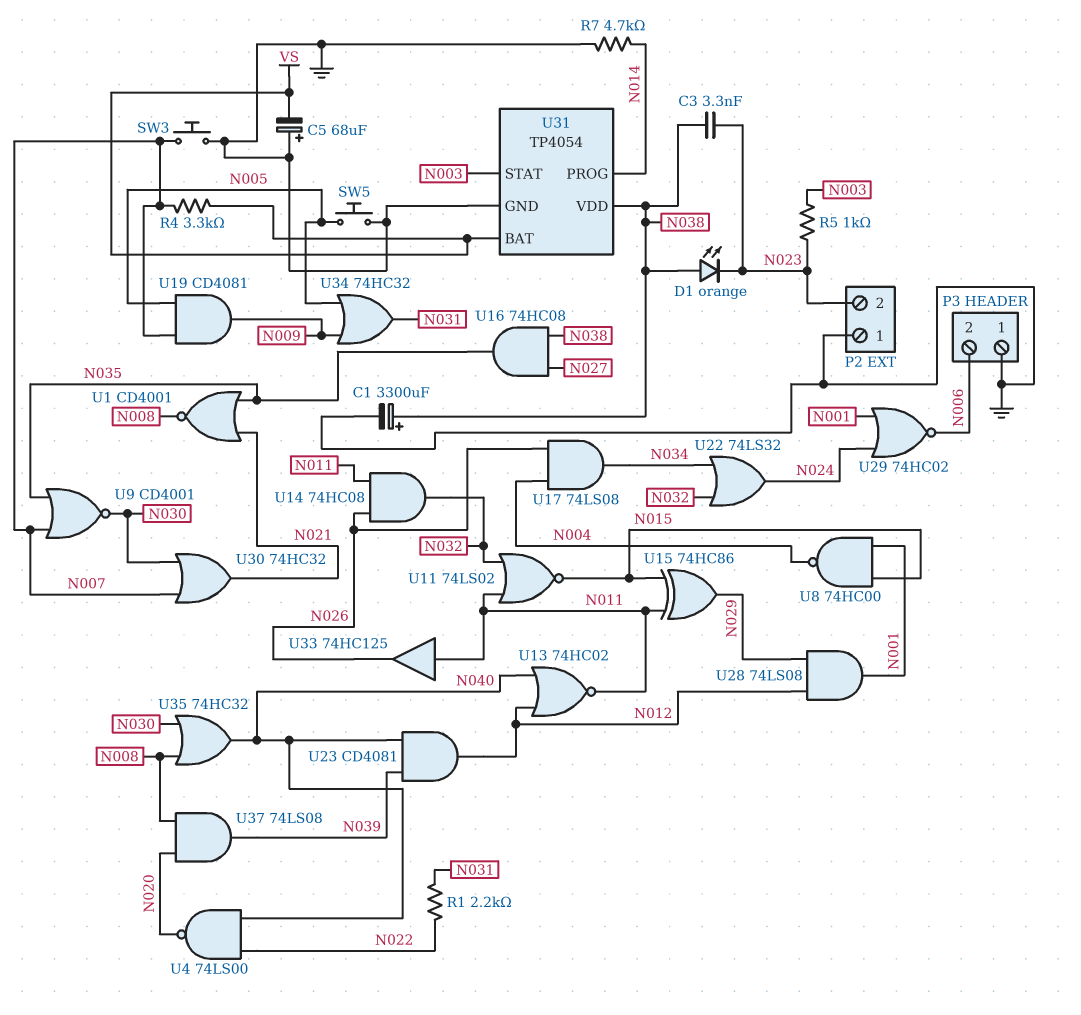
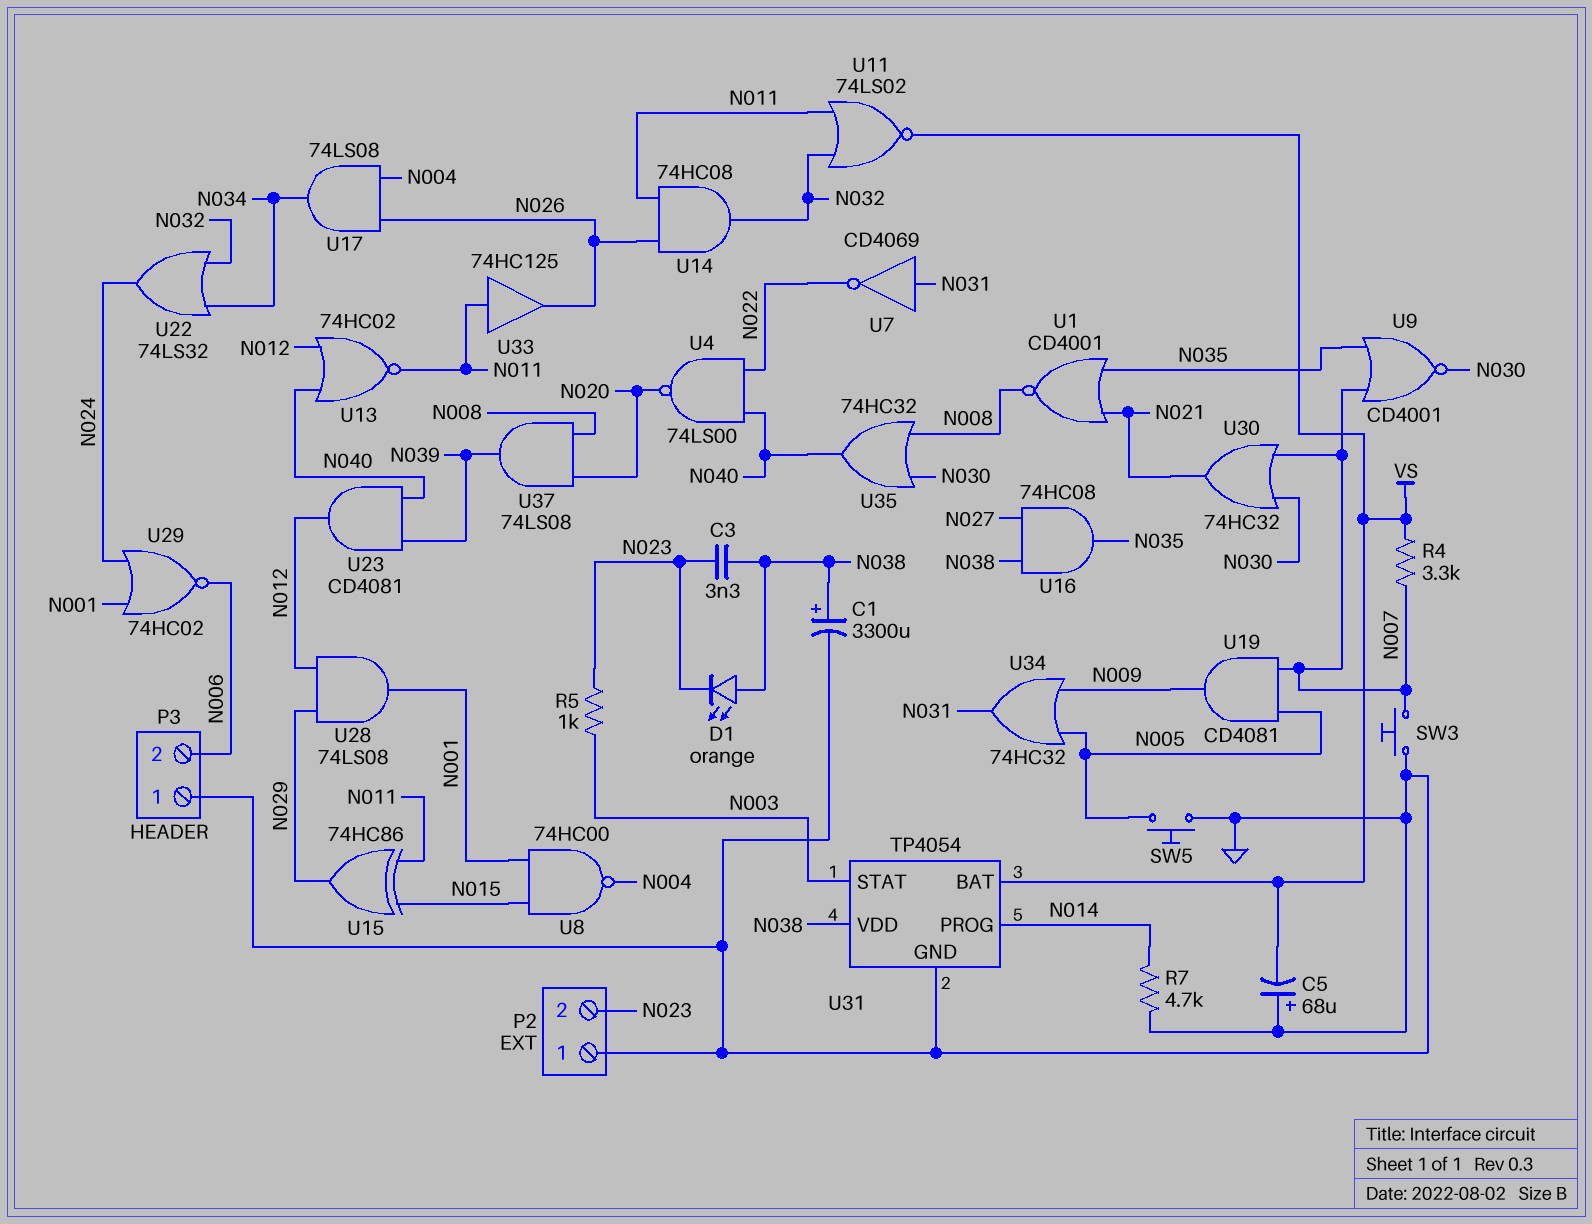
R1: 2.2k (N022, N031) -> none
U7: none -> NOT CD4069 (in N031, out N022)
U11: NOR 74LS02 (in N011, in N032, out N015) -> NOR 74LS02 (in N011, in N032, out VS)

